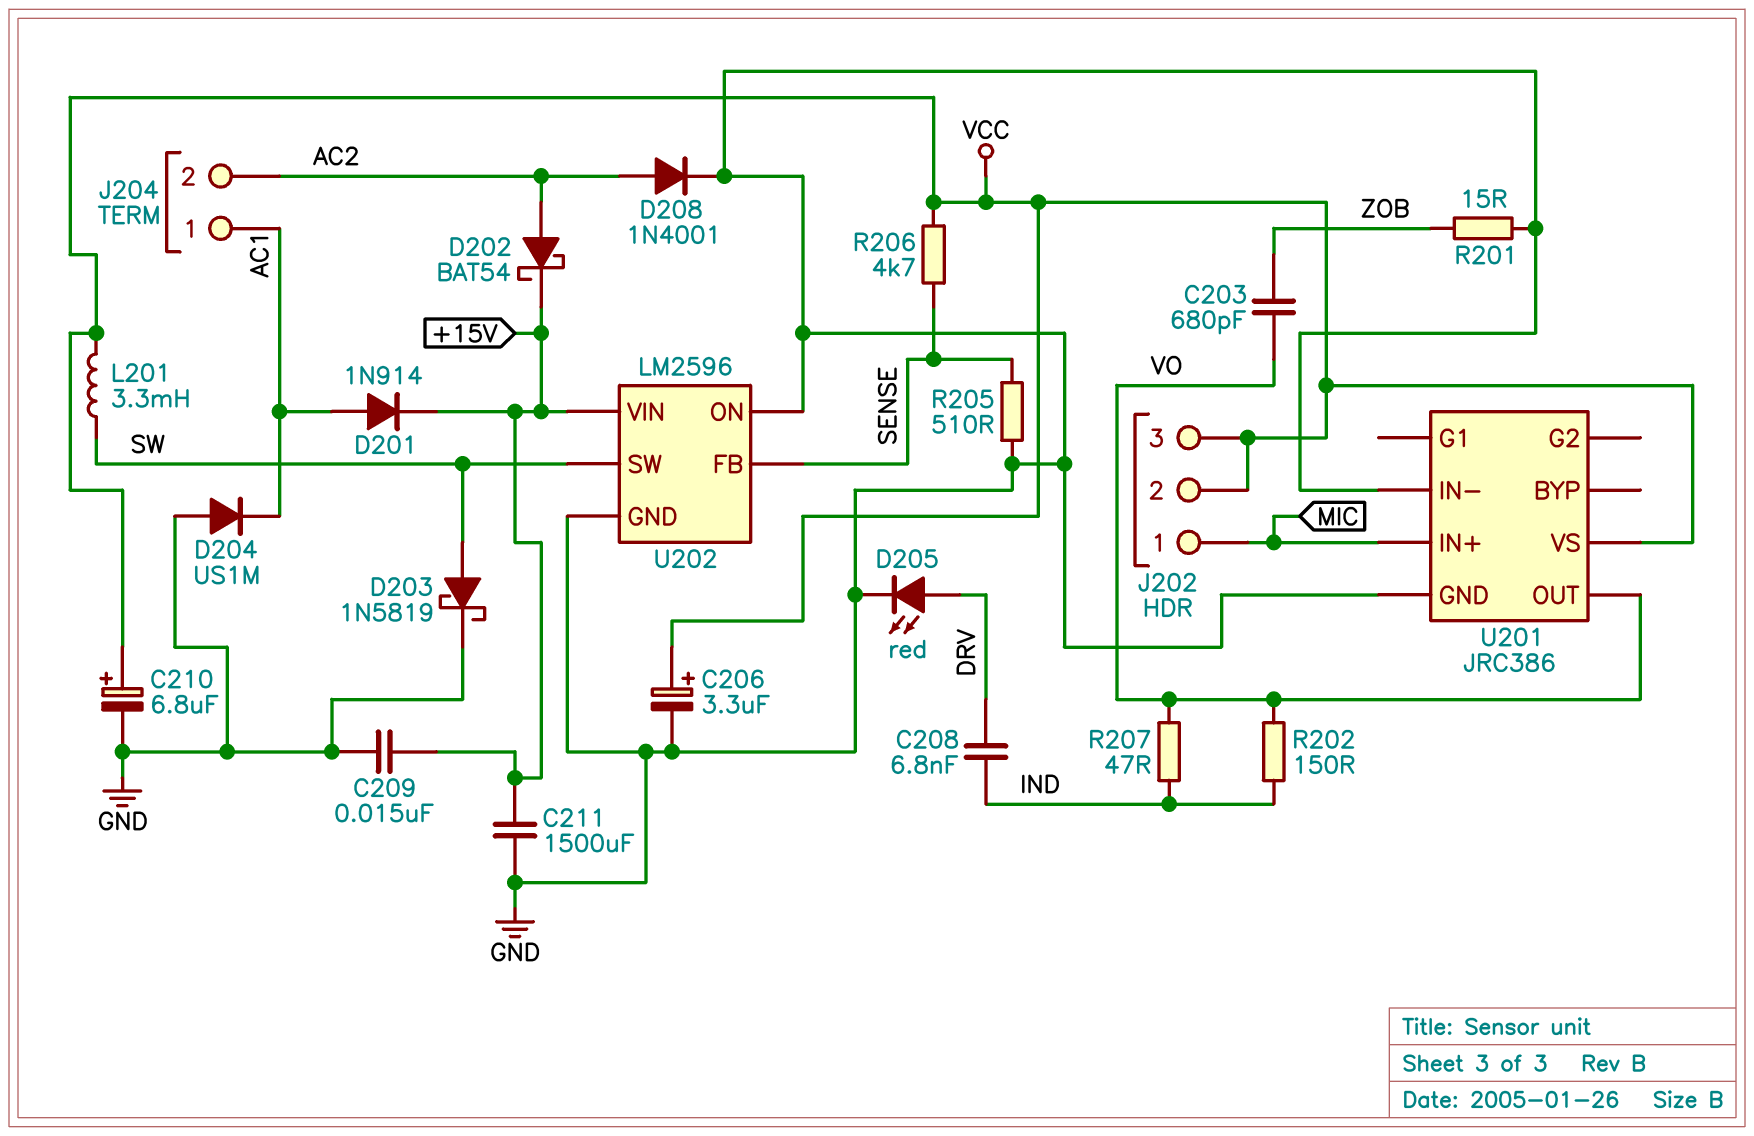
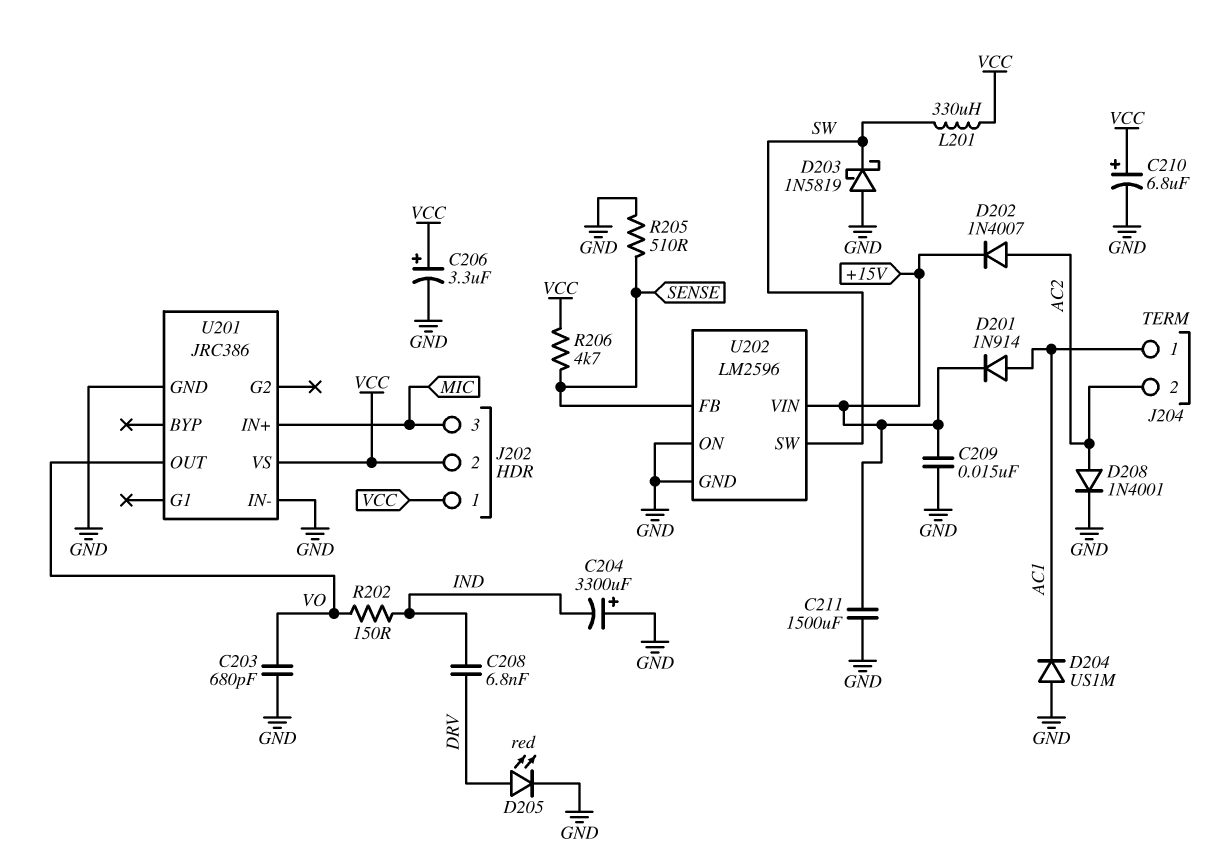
C203: 680pF (VO, ZOB) -> 680pF (GND, VO)
C204: none -> 3300uF (plus GND, minus IND)
D202: schottky BAT54 (A AC2, K +15V) -> diode 1N4007 (A AC2, K +15V)
D203: schottky 1N5819 (A SW, K GND) -> schottky 1N5819 (A GND, K SW)
J202 pin 1: MIC -> VCC
J202 pin 3: VCC -> MIC
L201: 3.3mH (SW, VCC) -> 330uH (SW, VCC)
R201: 15 (GND, ZOB) -> none
R207: 47 (IND, VO) -> none

